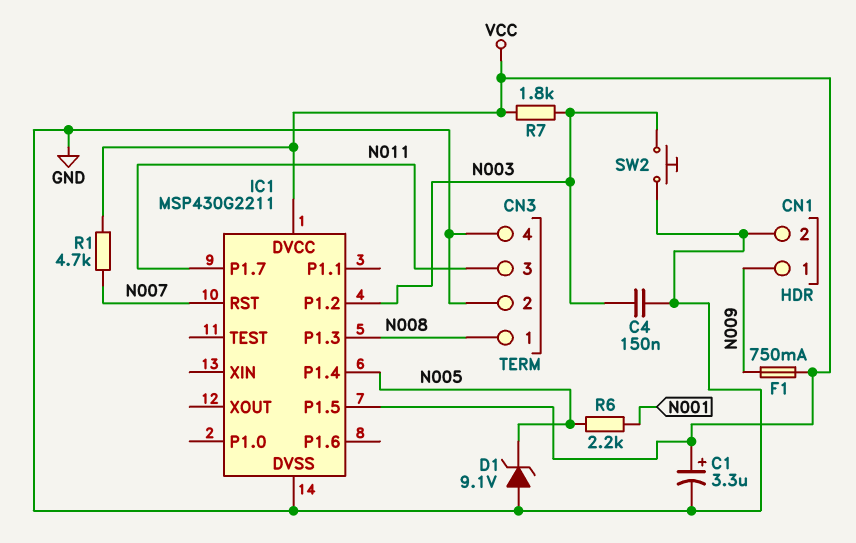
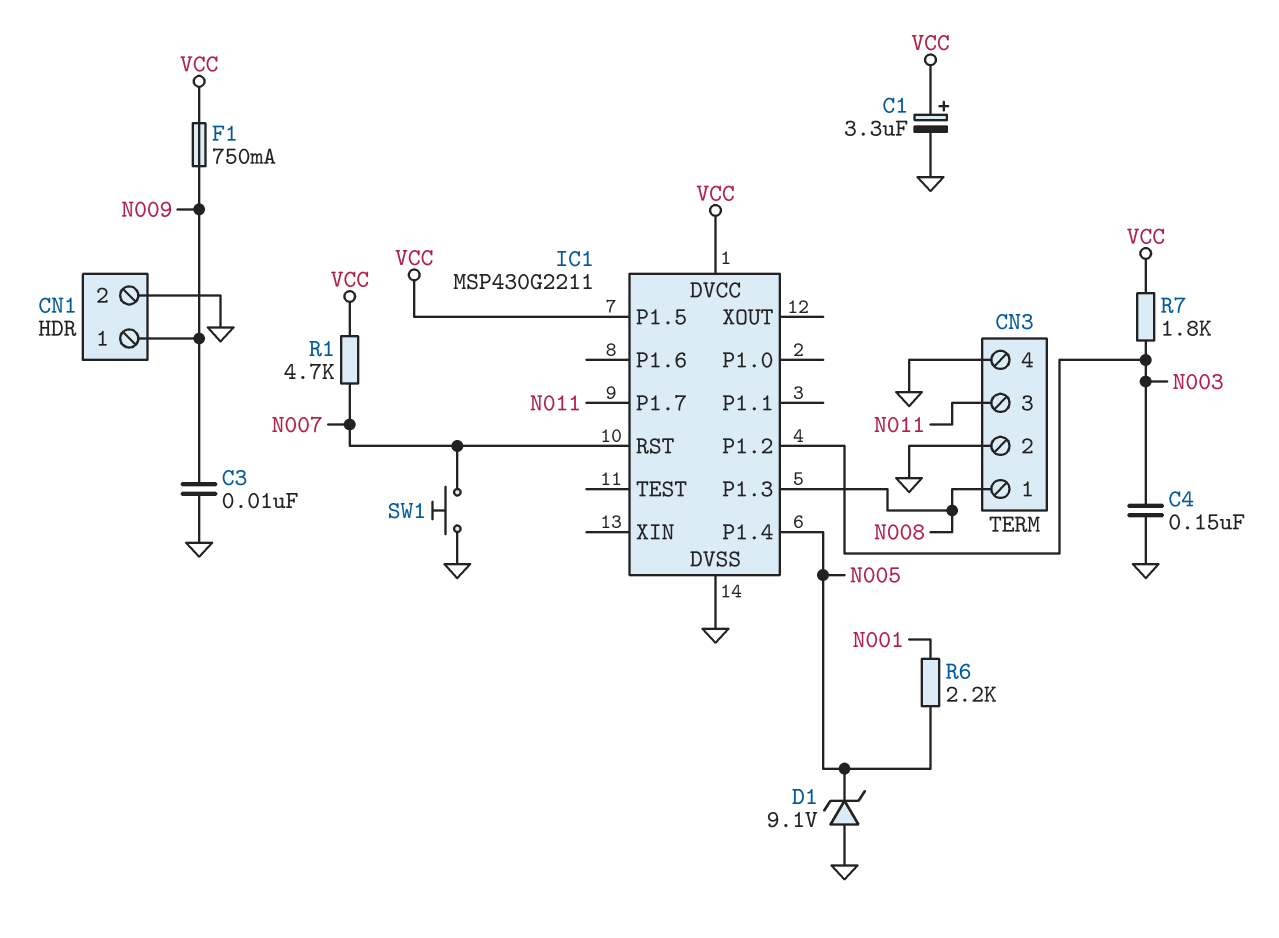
C3: none -> 10nF (GND, N009)
SW1: none -> button (GND, N007)
SW2: button (GND, N003) -> none

